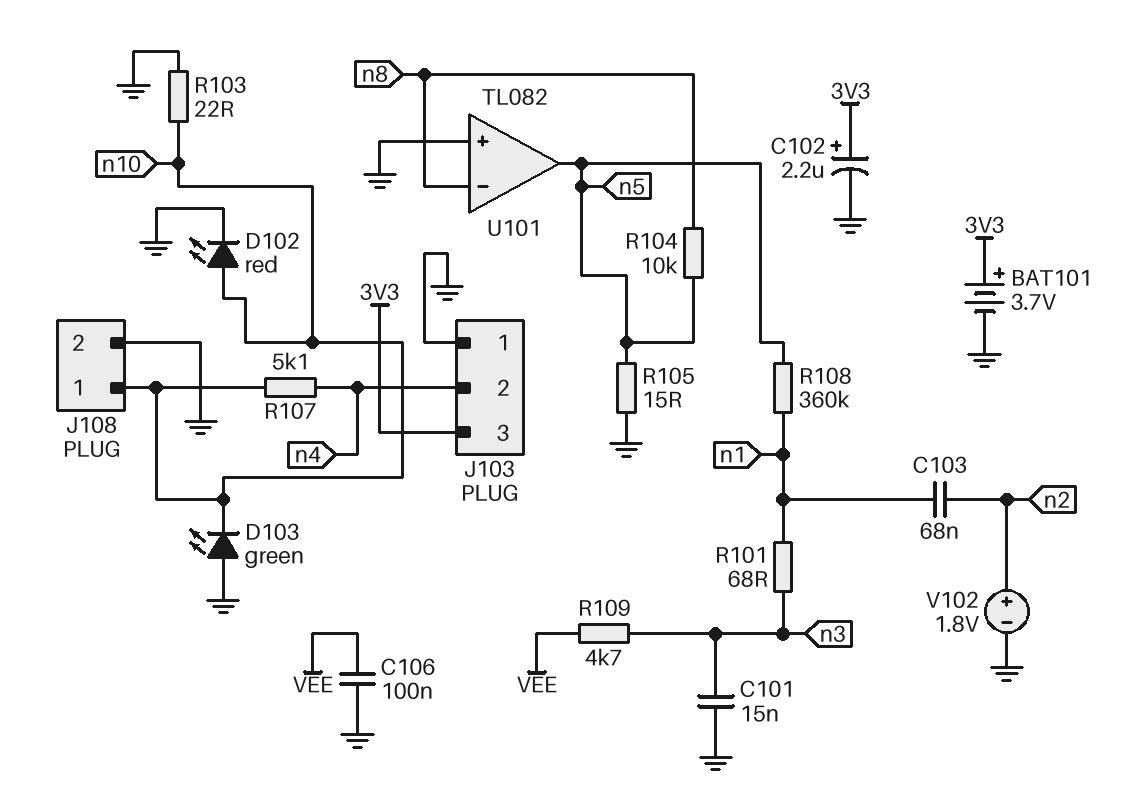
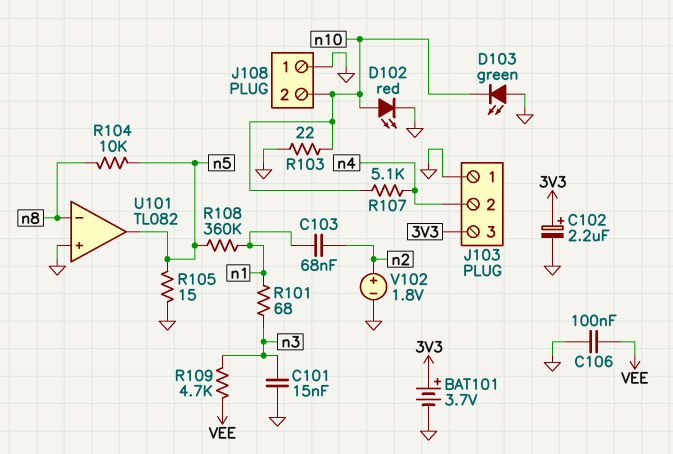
J108 pin 1: n10 -> GND
J108 pin 2: GND -> n10

